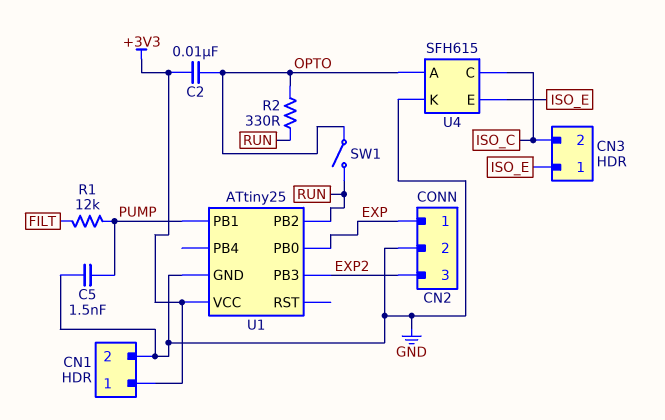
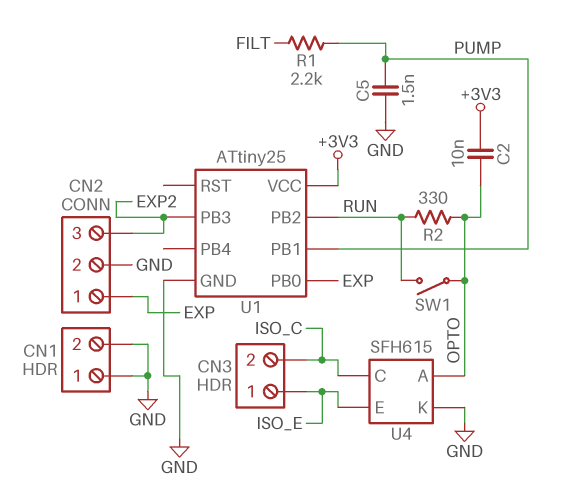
CN1 pin 1: +3V3 -> GND
R1: 12k (FILT, PUMP) -> 2.2k (FILT, PUMP)

